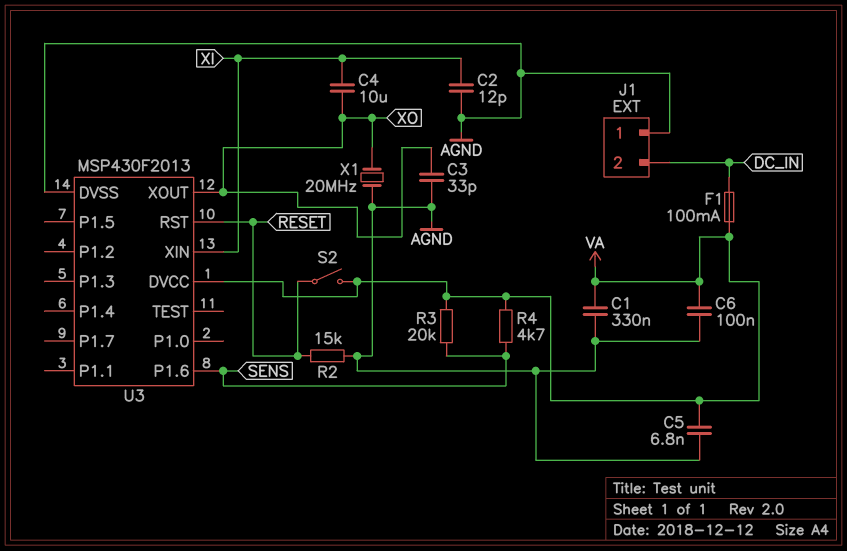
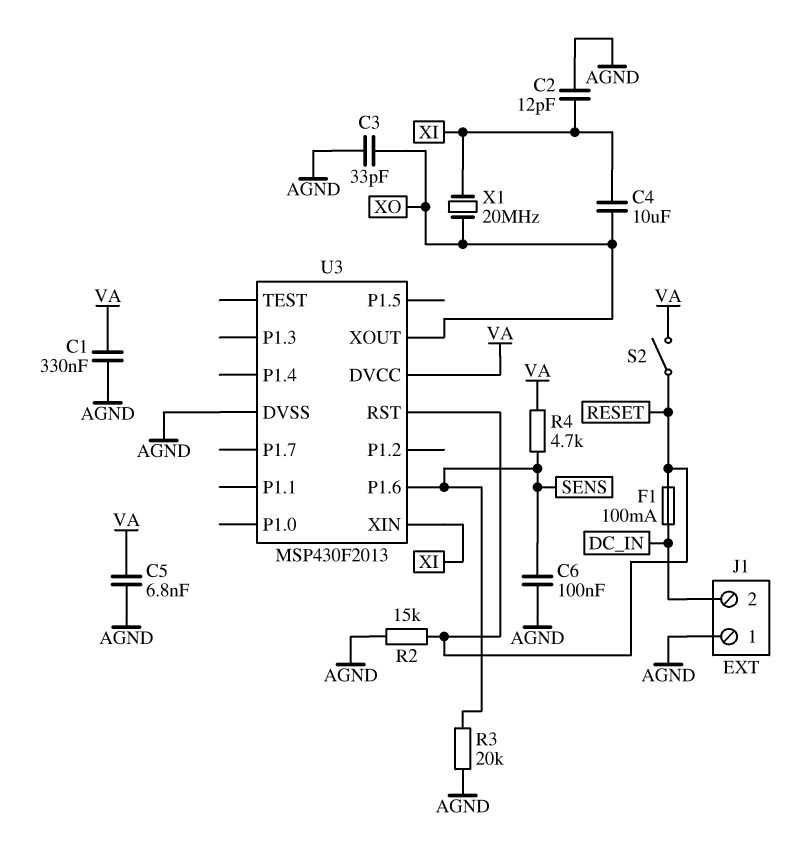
C6: 100nF (AGND, VA) -> 100nF (AGND, SENS)
F1: 100mA (DC_IN, VA) -> 100mA (DC_IN, RESET)
R3: 20k (SENS, VA) -> 20k (AGND, SENS)
X1: 20MHz (AGND, XO) -> 20MHz (XI, XO)

